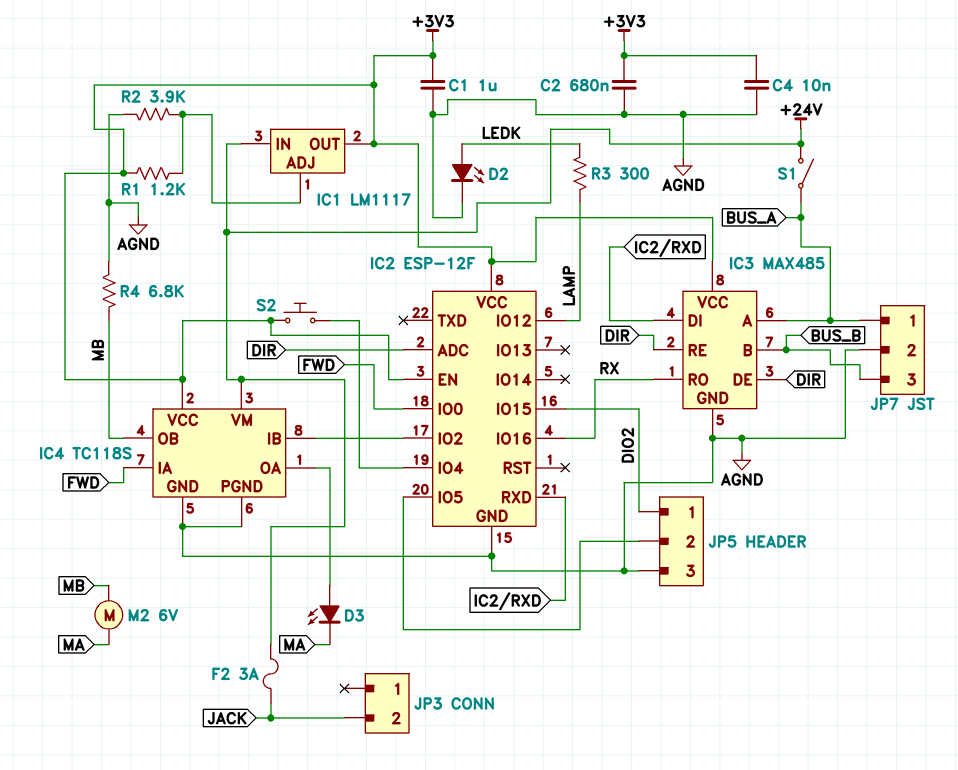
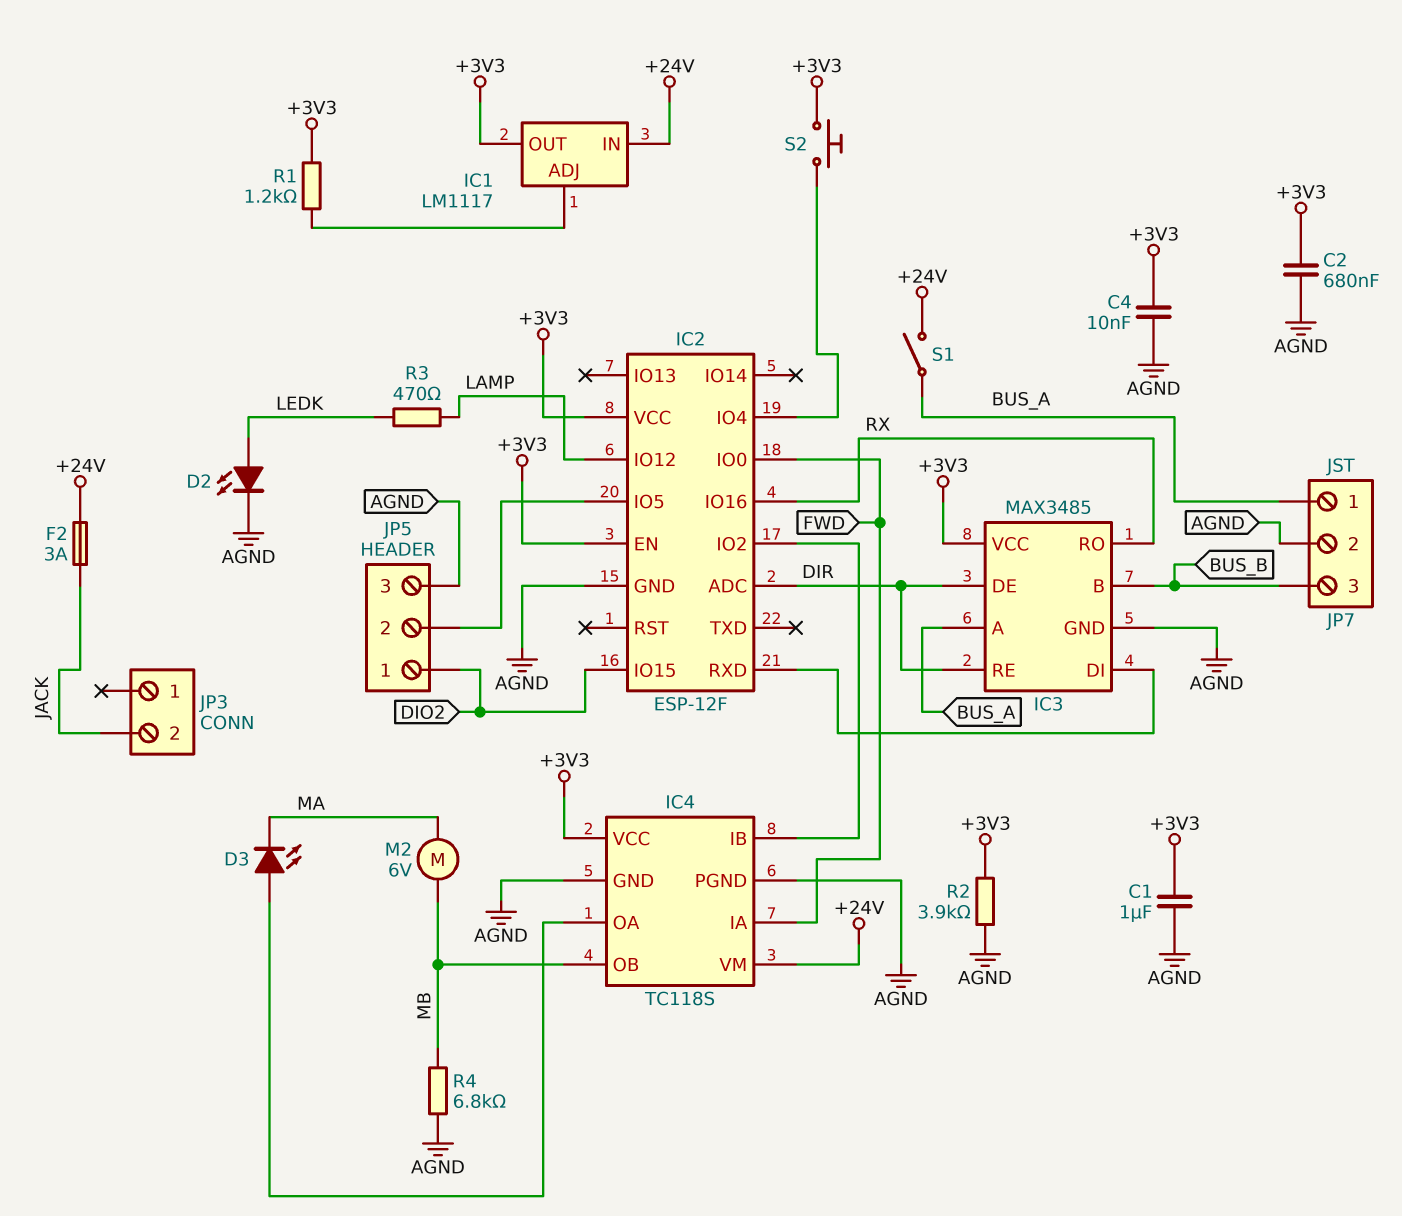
IC3: MAX485 -> MAX3485
R2: 3.9k (AGND, IC1/ADJ) -> 3.9k (+3V3, AGND)
R3: 300 (LAMP, LEDK) -> 470 (LAMP, LEDK)

